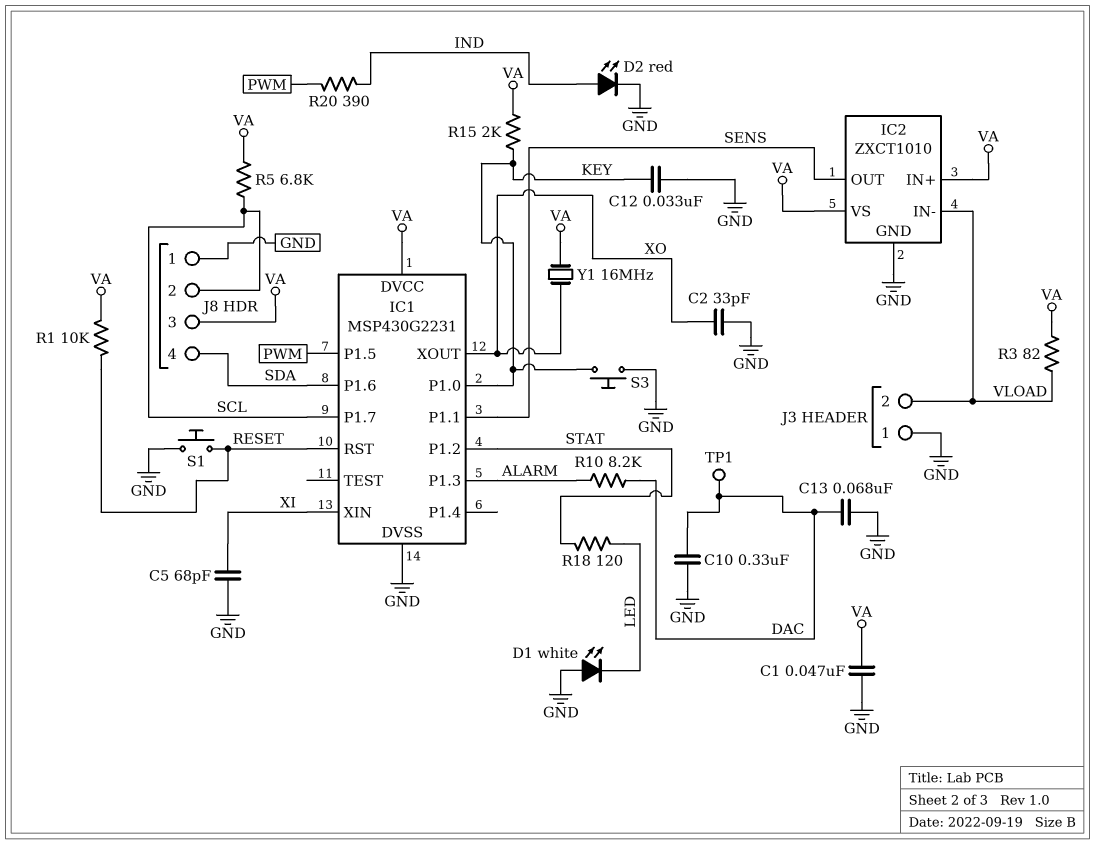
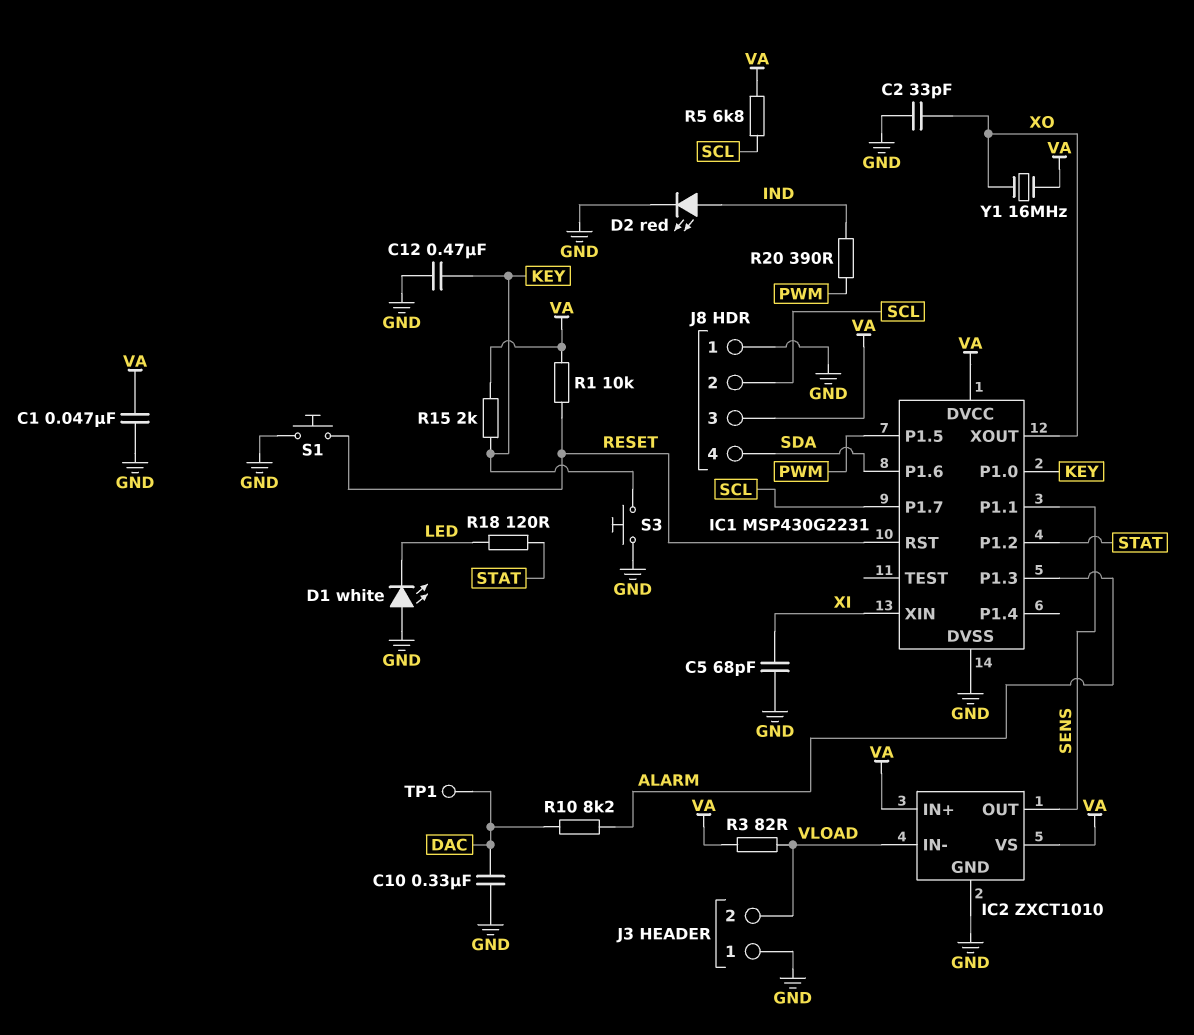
C12: 33nF (GND, KEY) -> 470nF (GND, KEY)
C13: 68nF (DAC, GND) -> none

